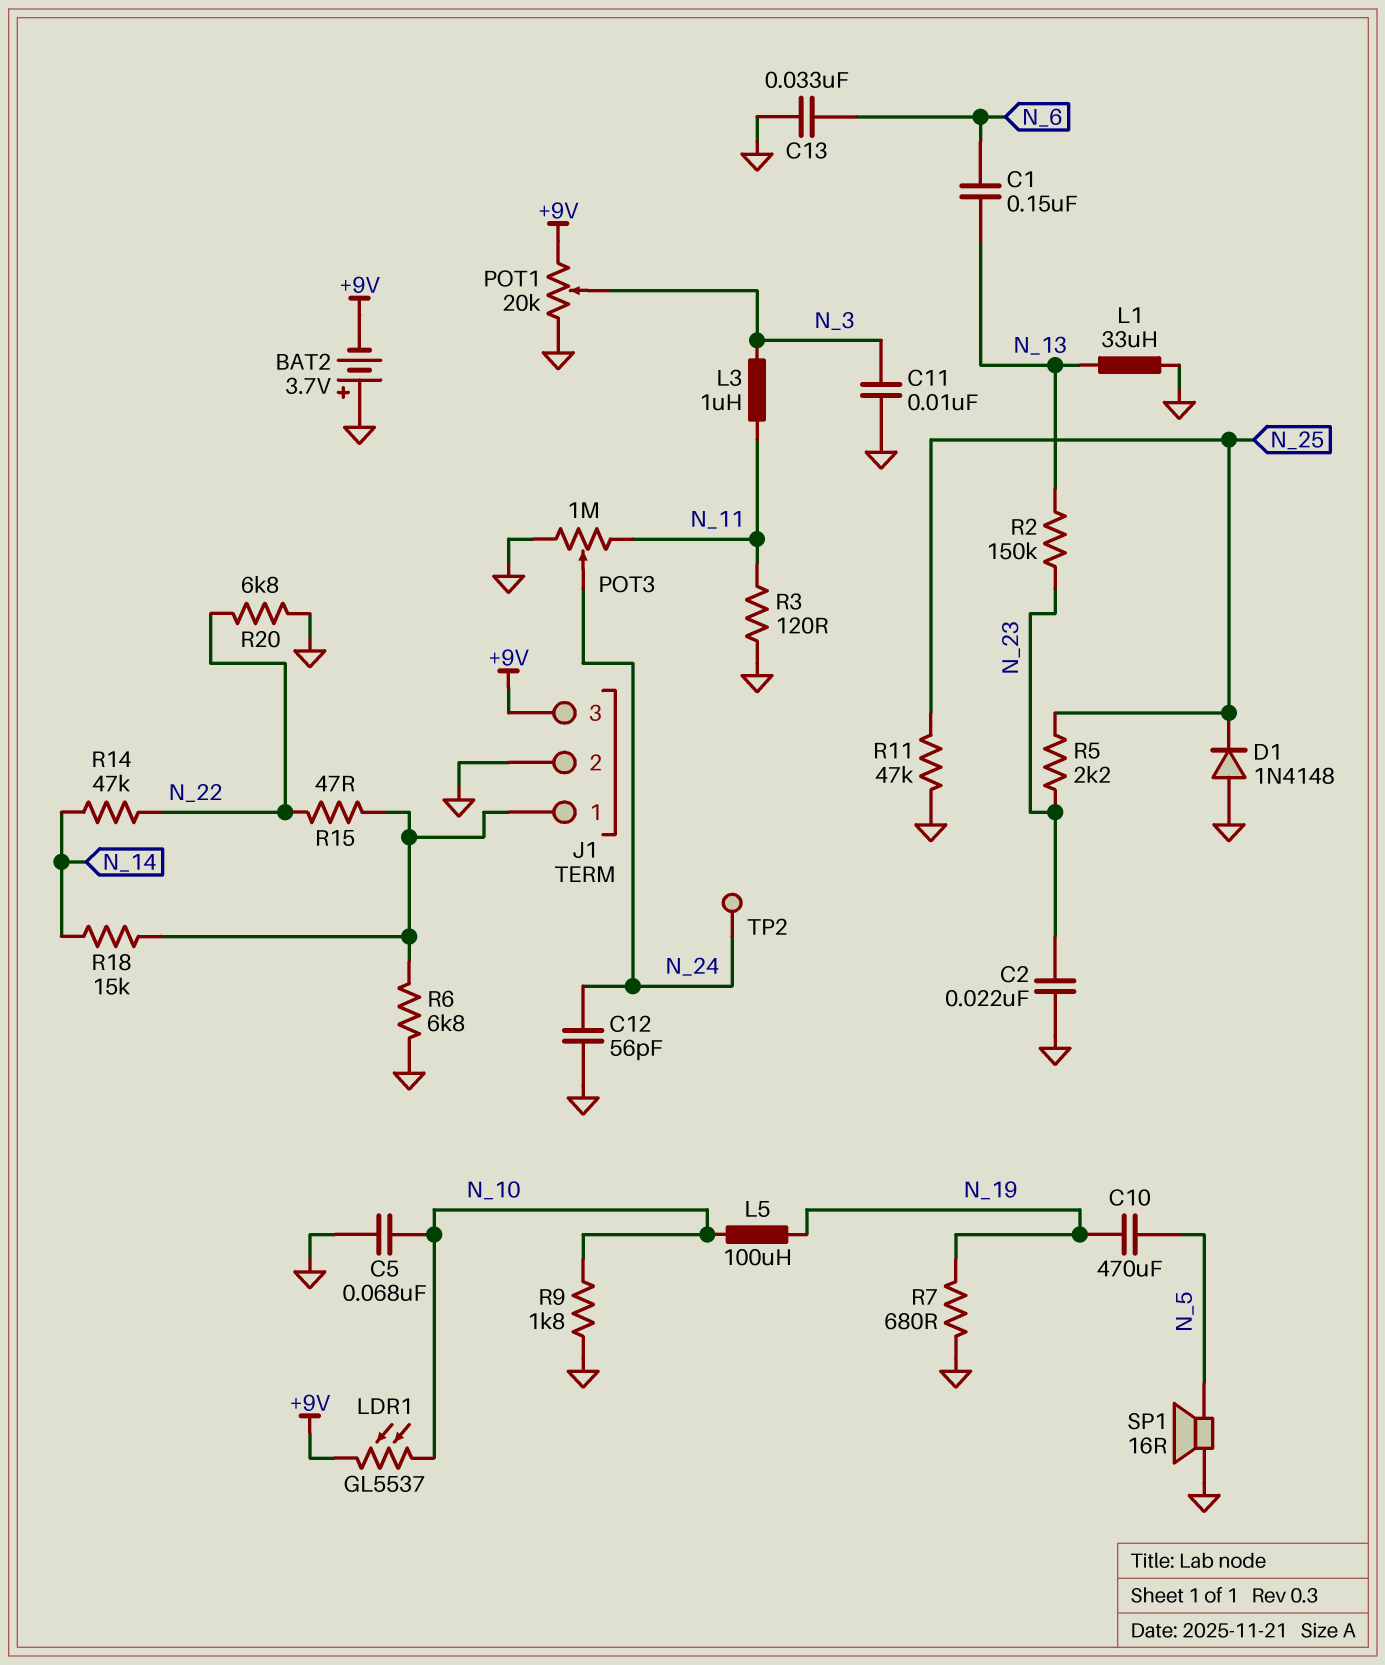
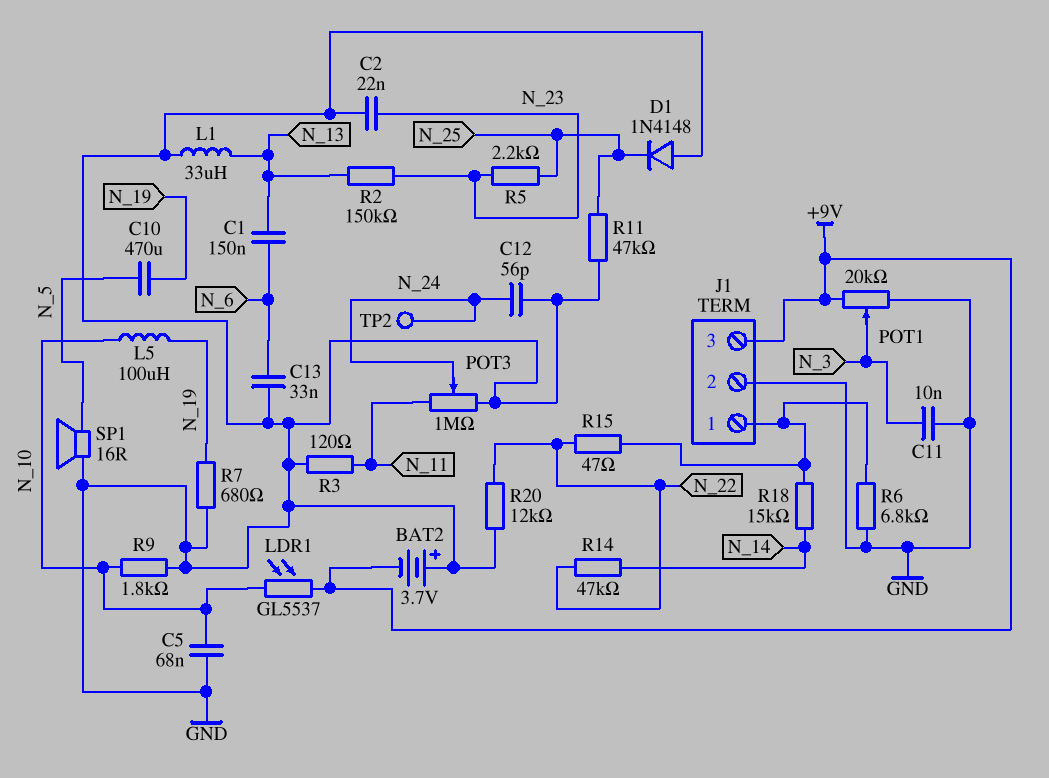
L3: 1uH (N_3, N_11) -> none
R20: 6.8k (GND, N_22) -> 12k (GND, N_22)

